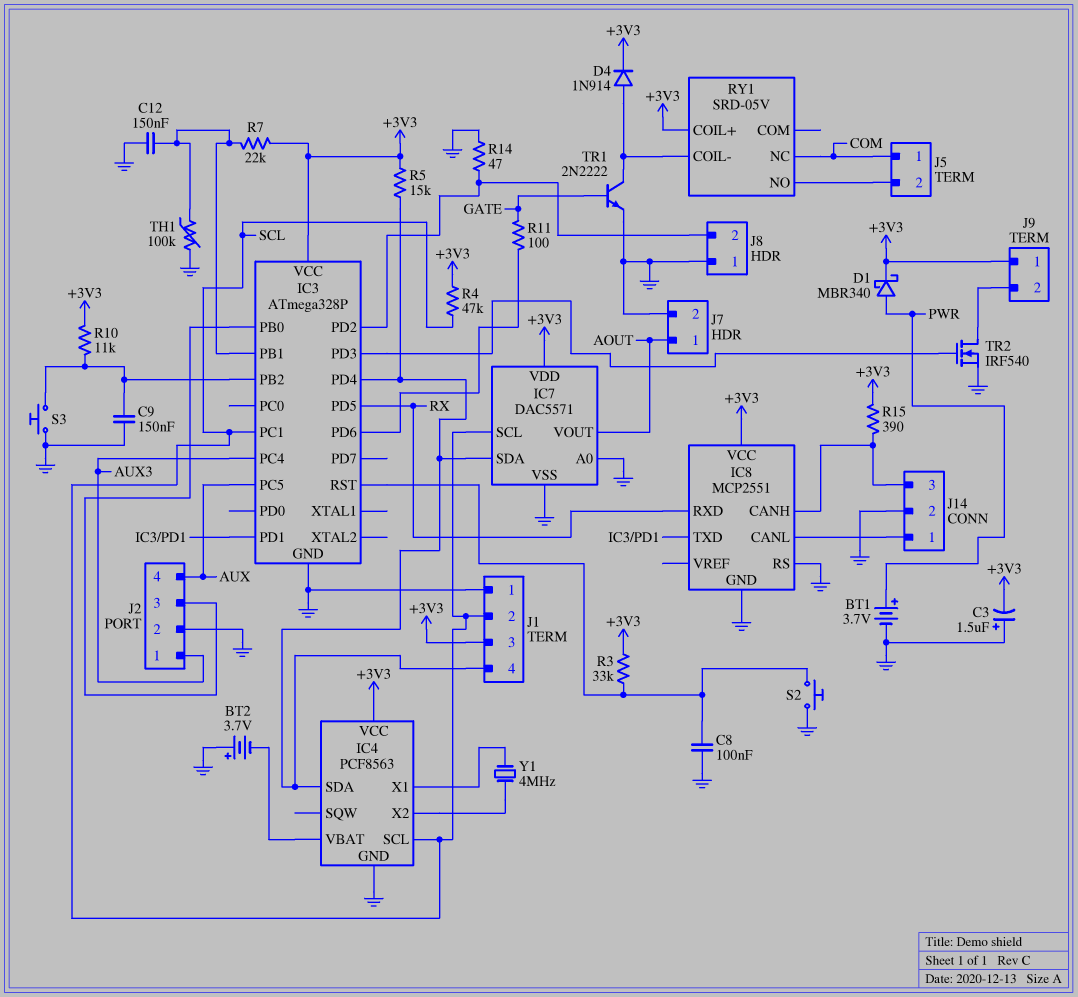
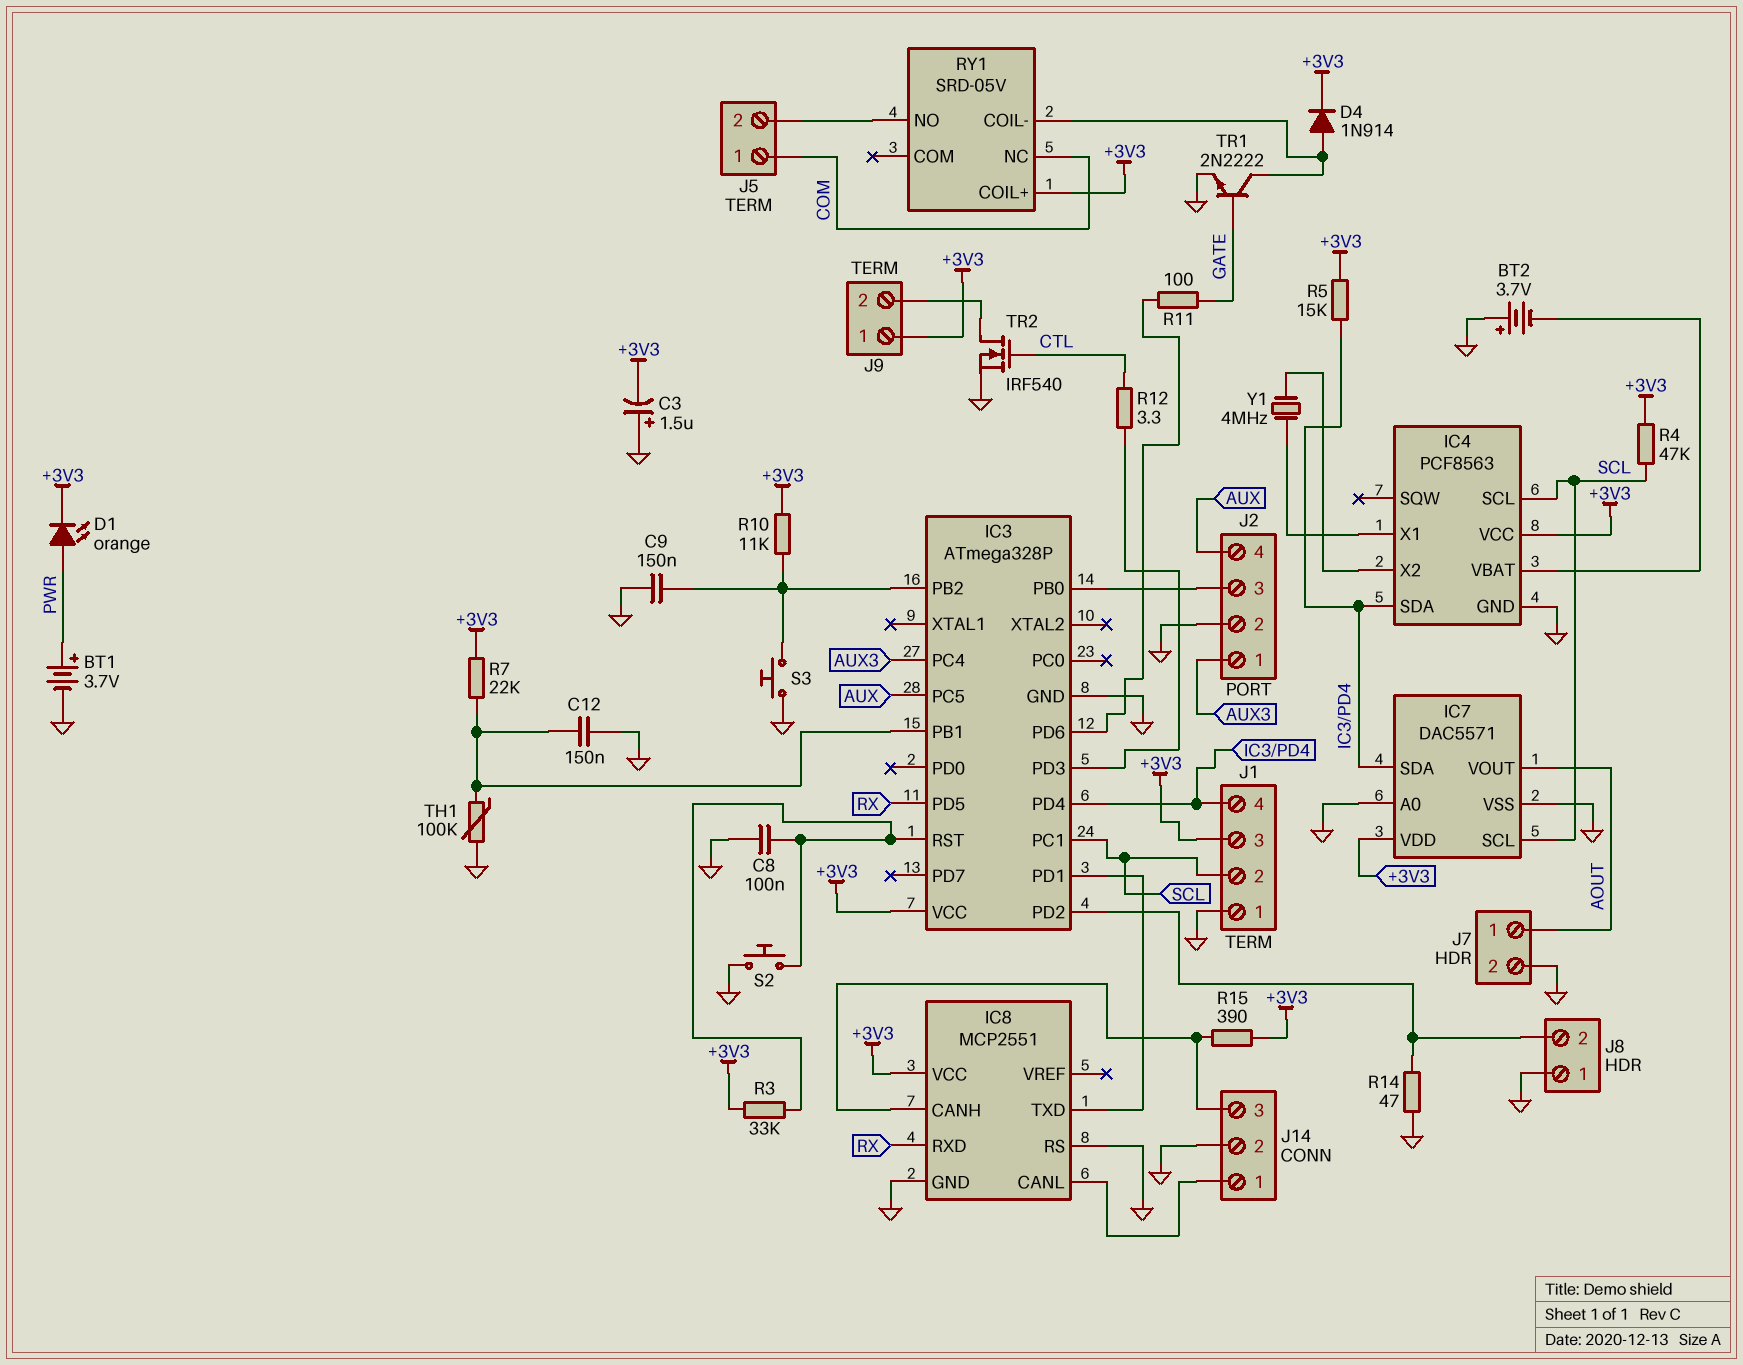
D1: schottky MBR340 (A PWR, K +3V3) -> LED orange (A PWR, K +3V3)
R12: none -> 3.3 (CTL, IC3/PD3)
TR2: NMOS IRF540 (G IC3/PD3, D J9/2, S GND) -> NMOS IRF540 (G CTL, D J9/2, S GND)

